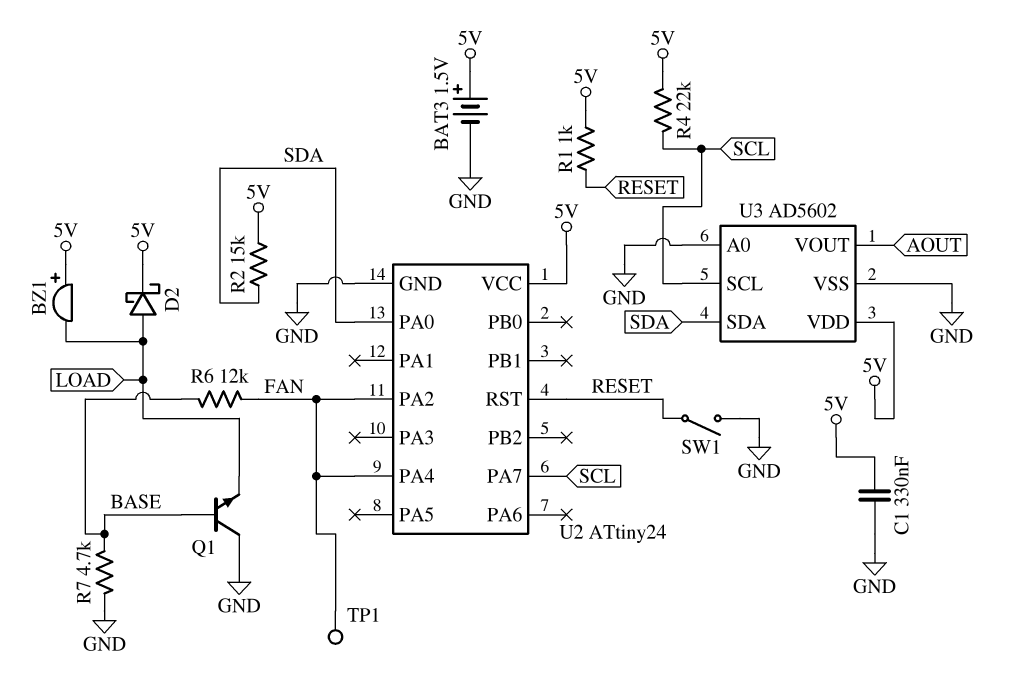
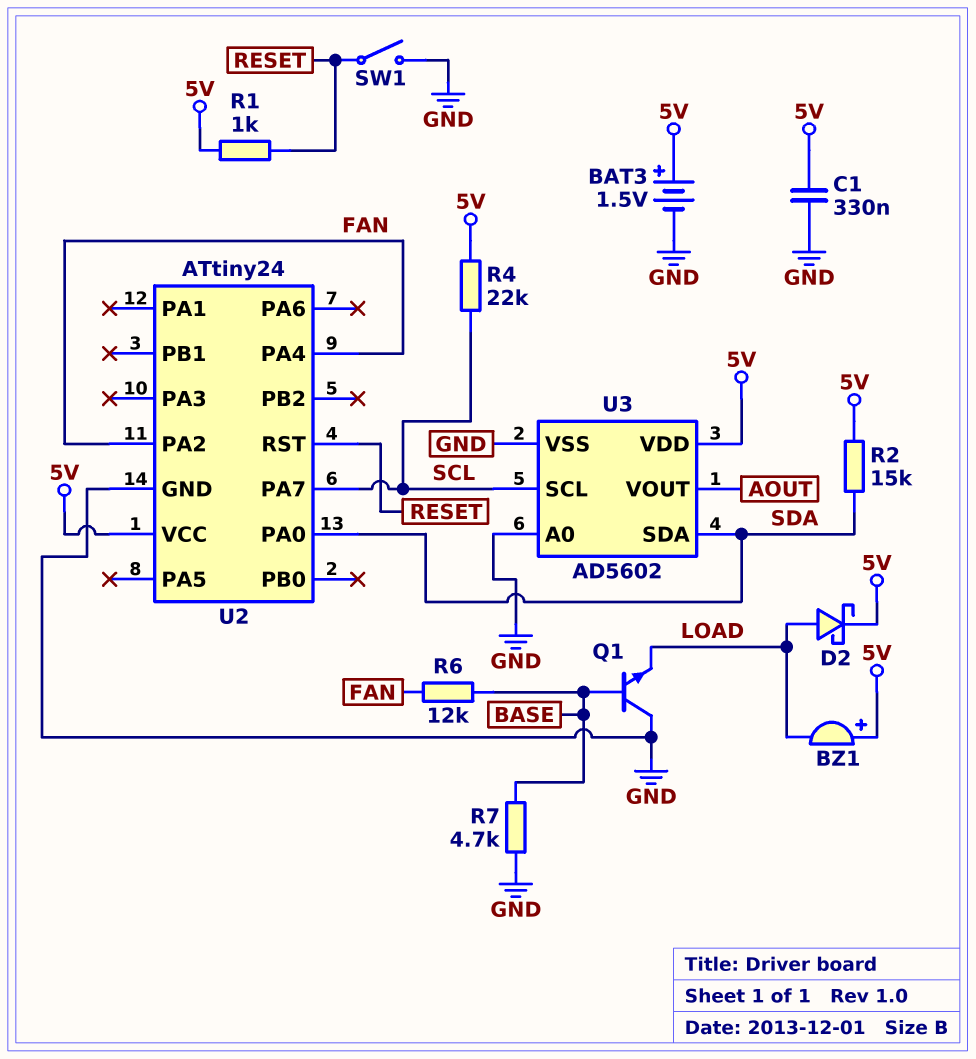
TP1: test point (FAN) -> none

